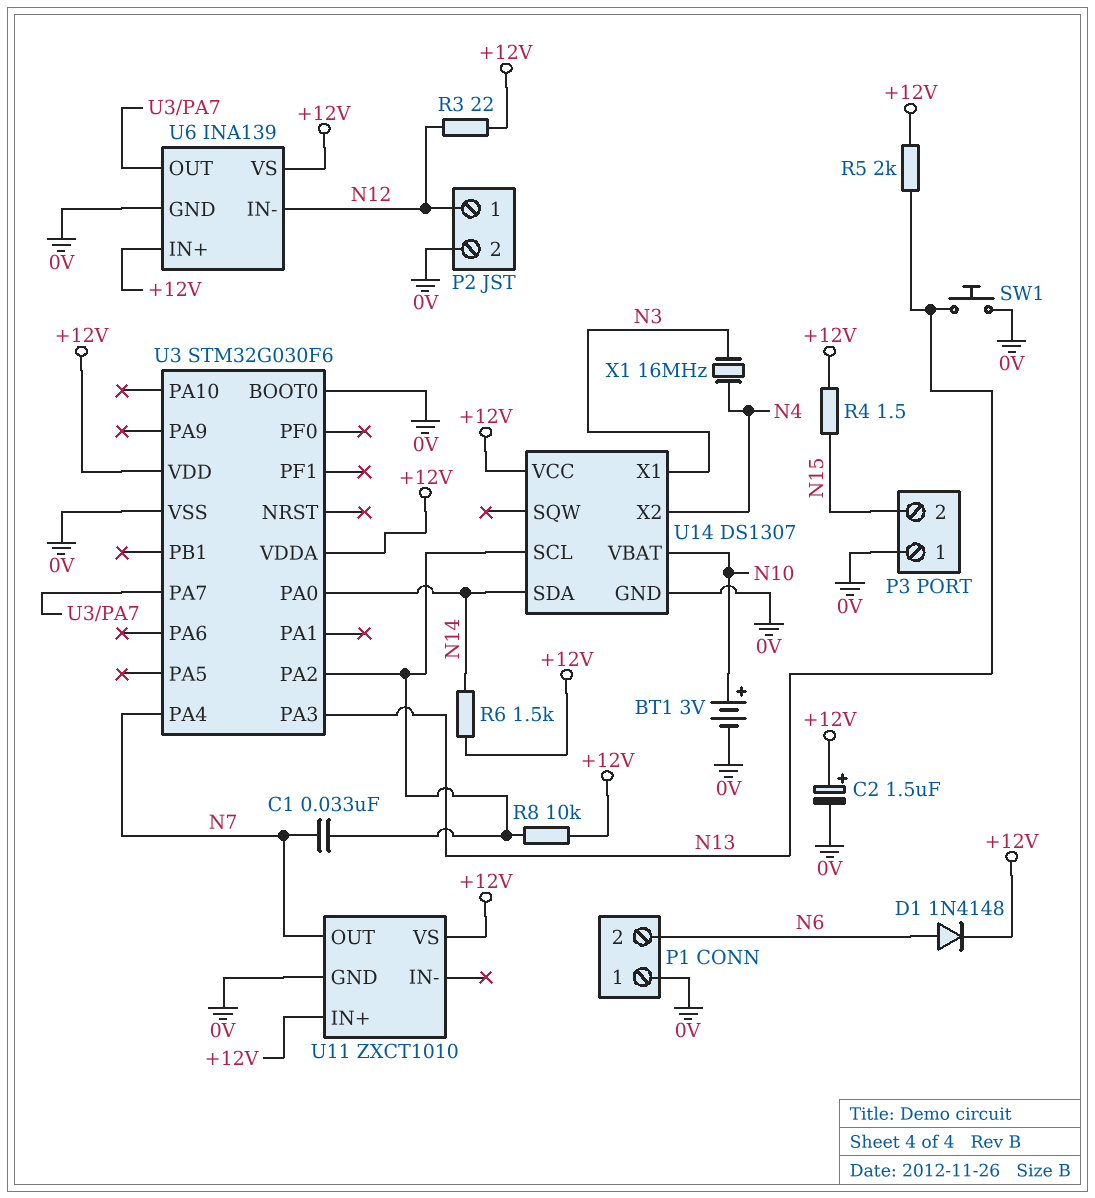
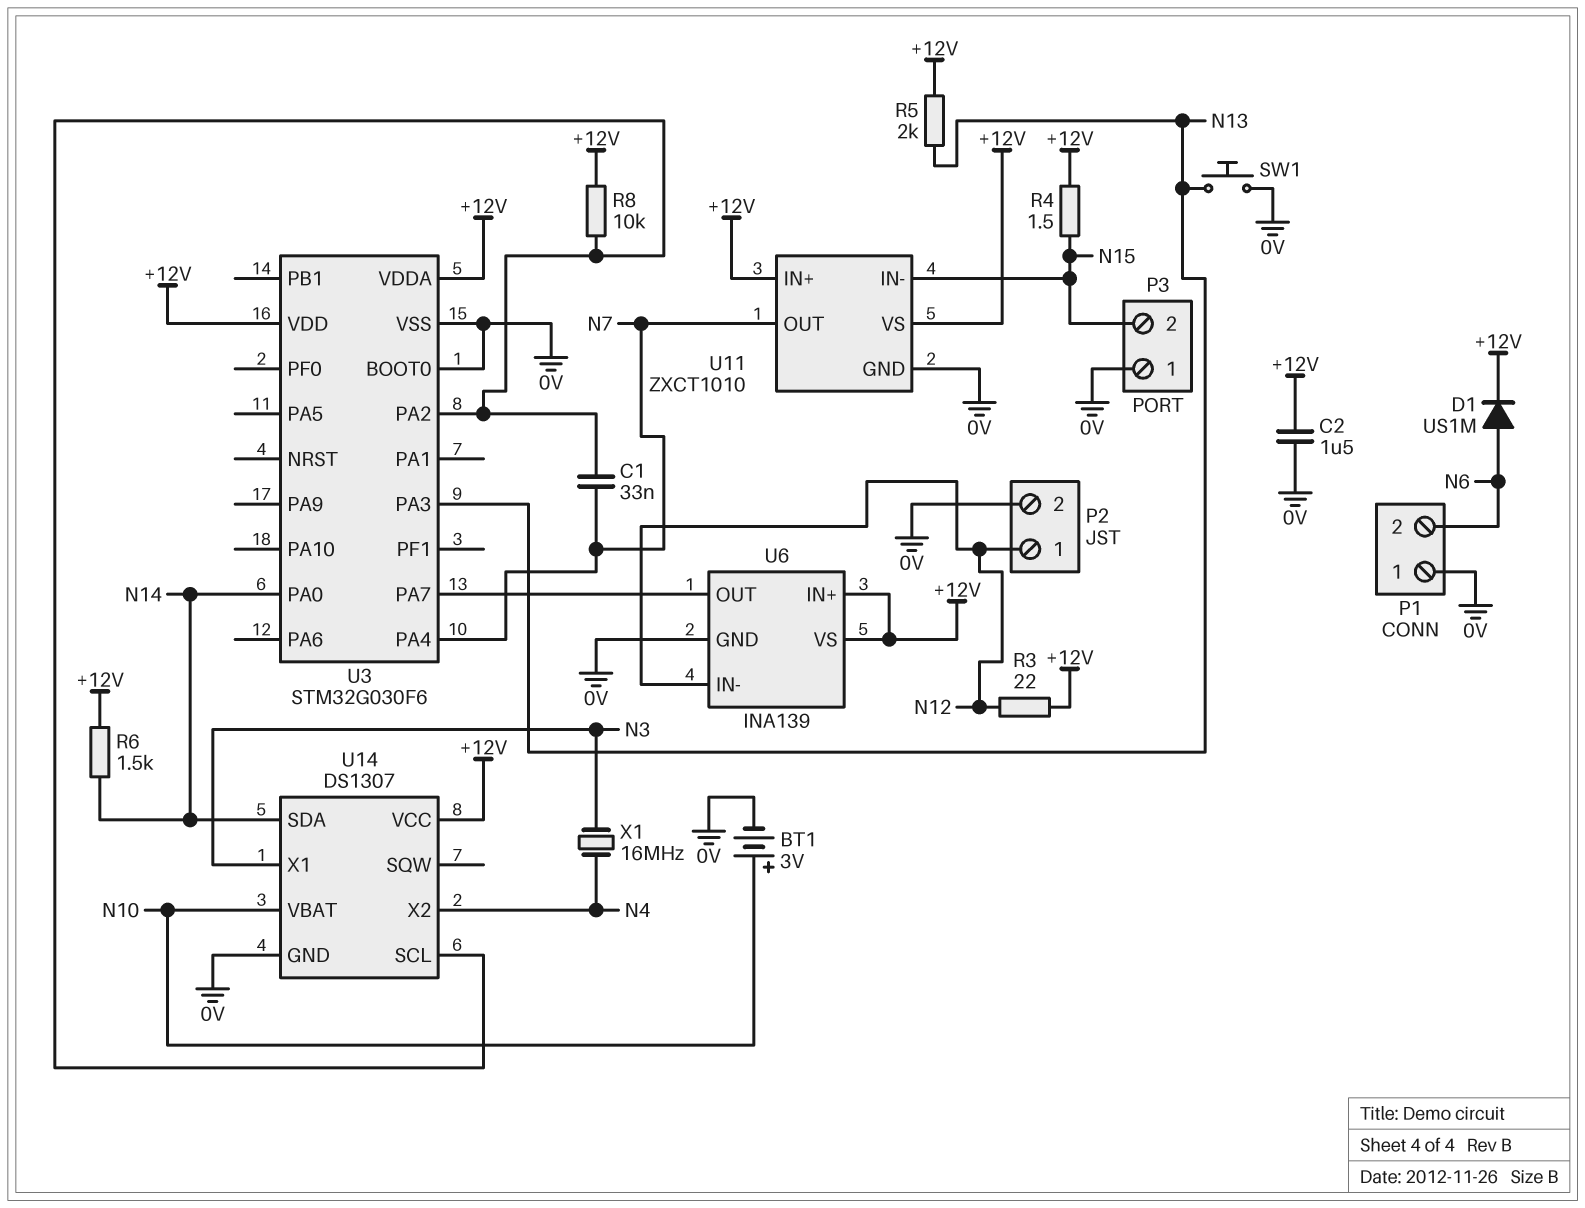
C2: 1.5uF (plus +12V, minus 0V) -> 1.5uF (+12V, 0V)
D1: diode 1N4148 (A N6, K +12V) -> diode US1M (A N6, K +12V)
U11 pin IN-: none -> N15

